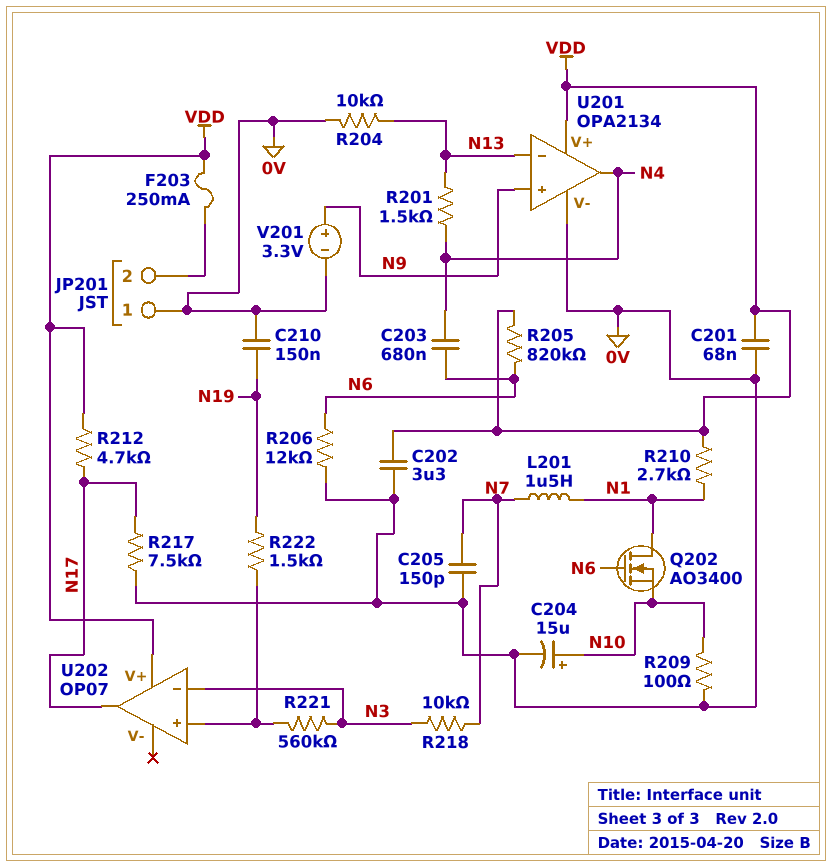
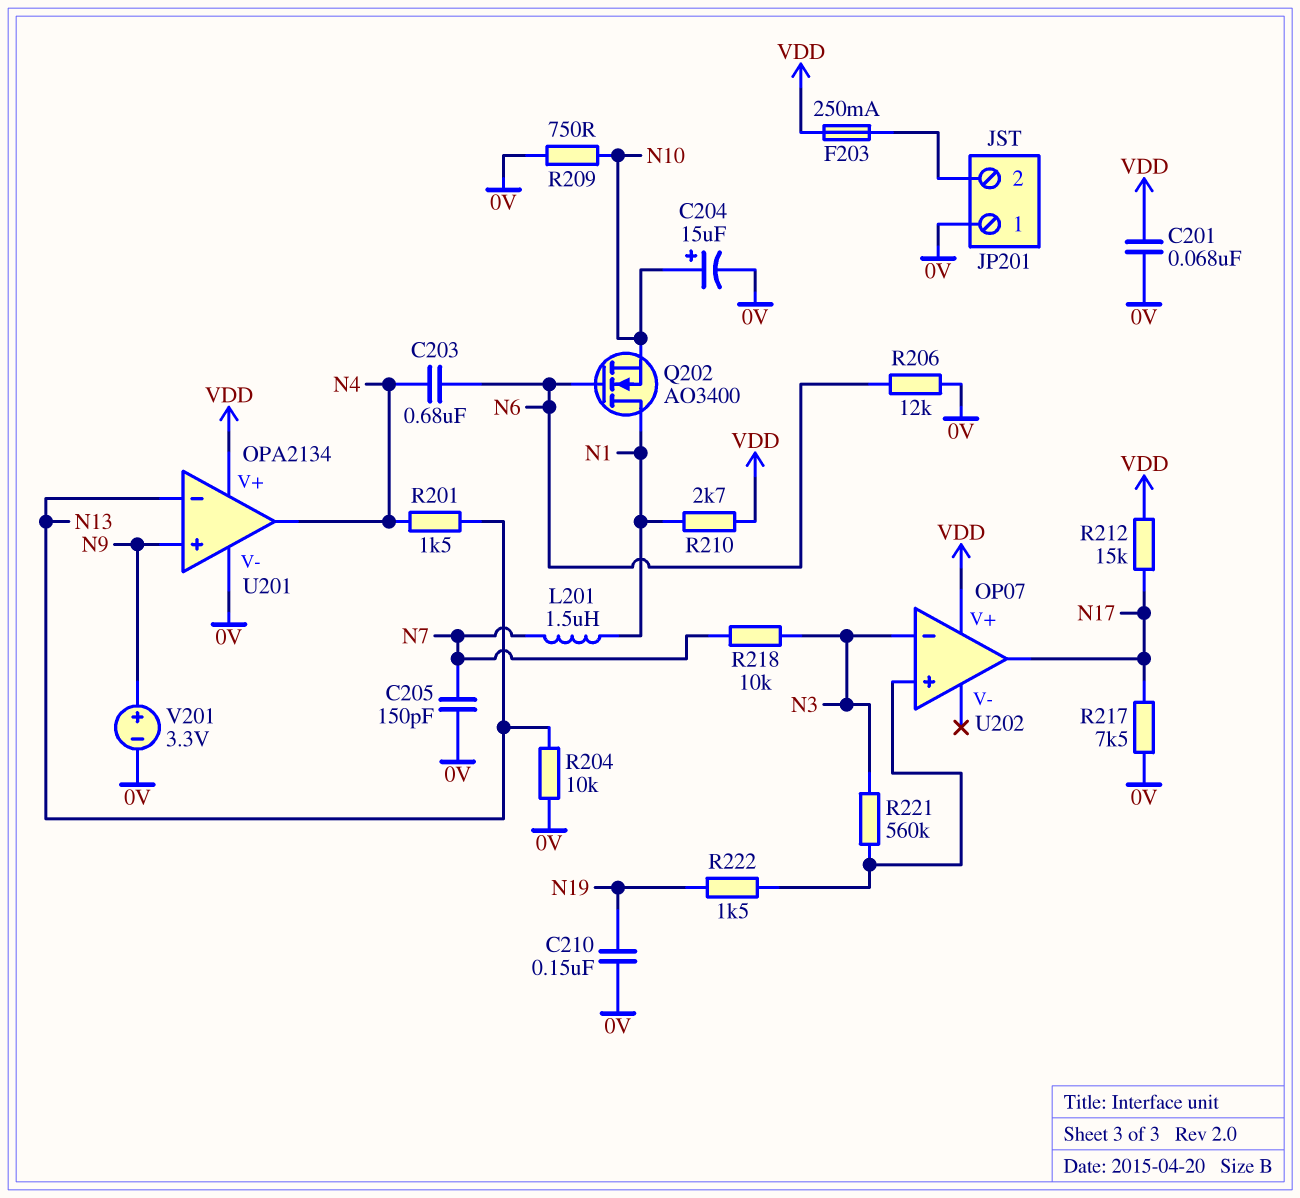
C202: 3.3uF (0V, VDD) -> none
R205: 820k (N6, VDD) -> none
R209: 100 (0V, N10) -> 750 (0V, N10)
R212: 4.7k (N17, VDD) -> 15k (N17, VDD)

